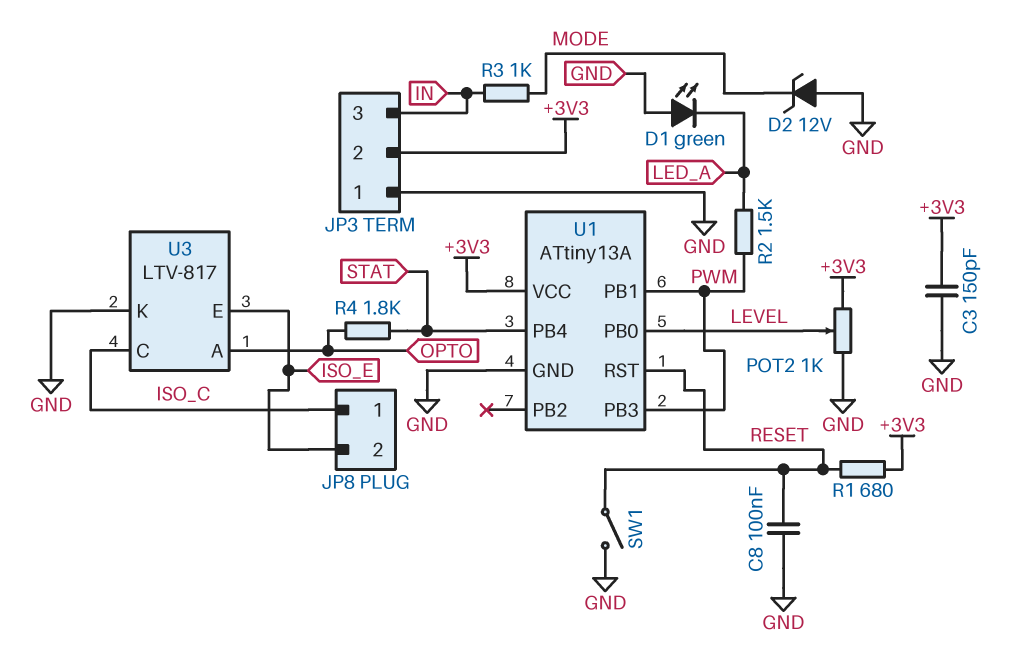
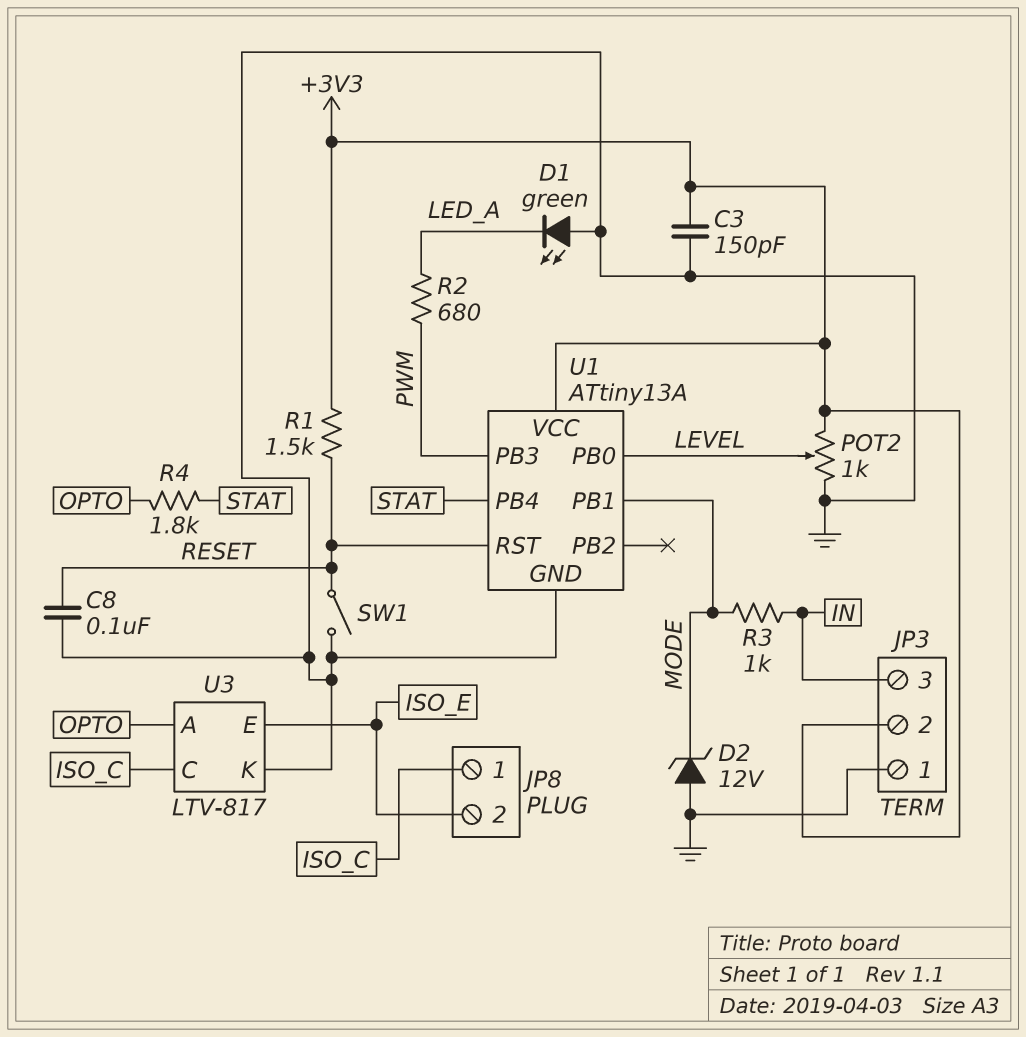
R1: 680 (+3V3, RESET) -> 1.5k (+3V3, RESET)
R2: 1.5k (LED_A, PWM) -> 680 (LED_A, PWM)
U1 pin PB1: PWM -> MODE

